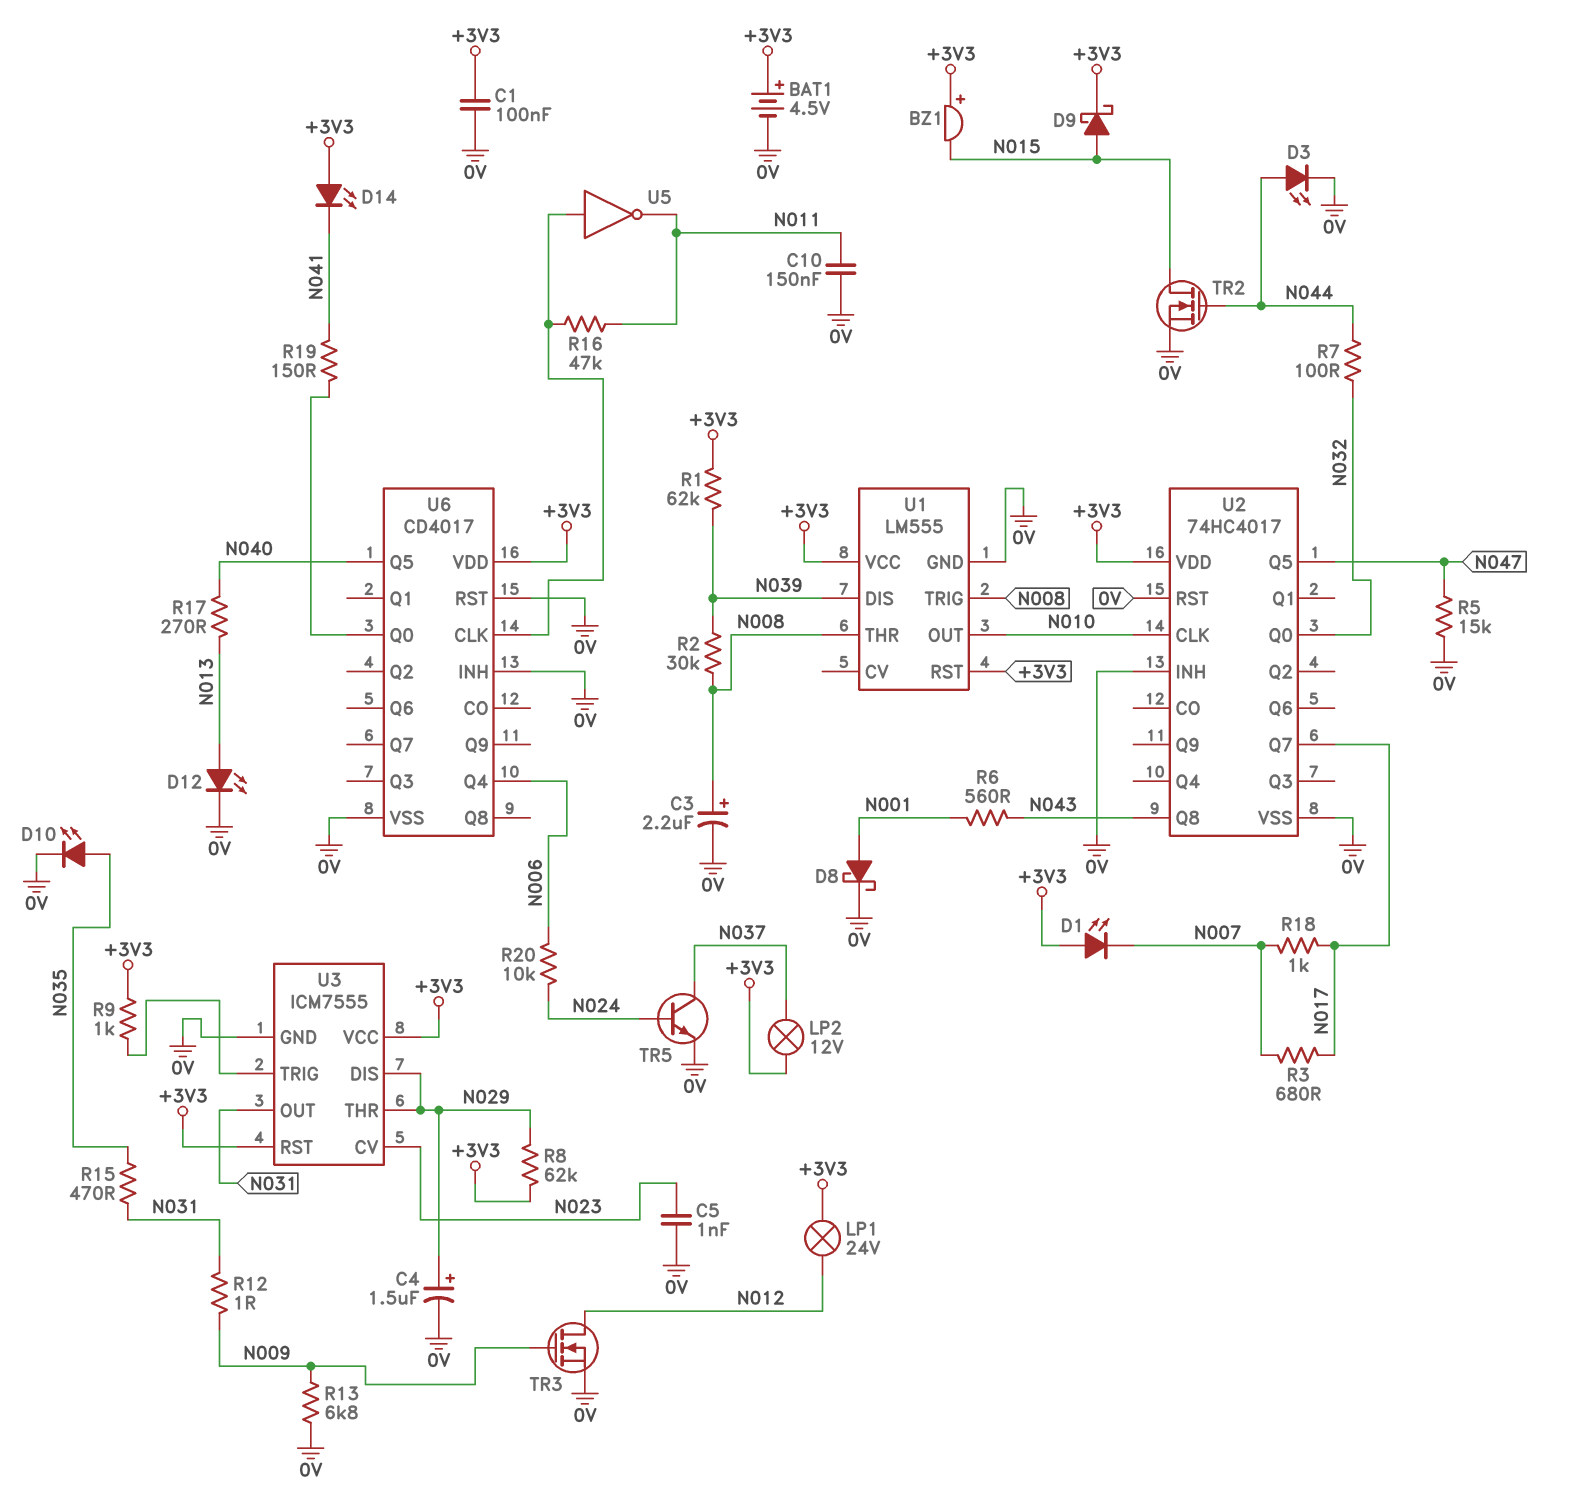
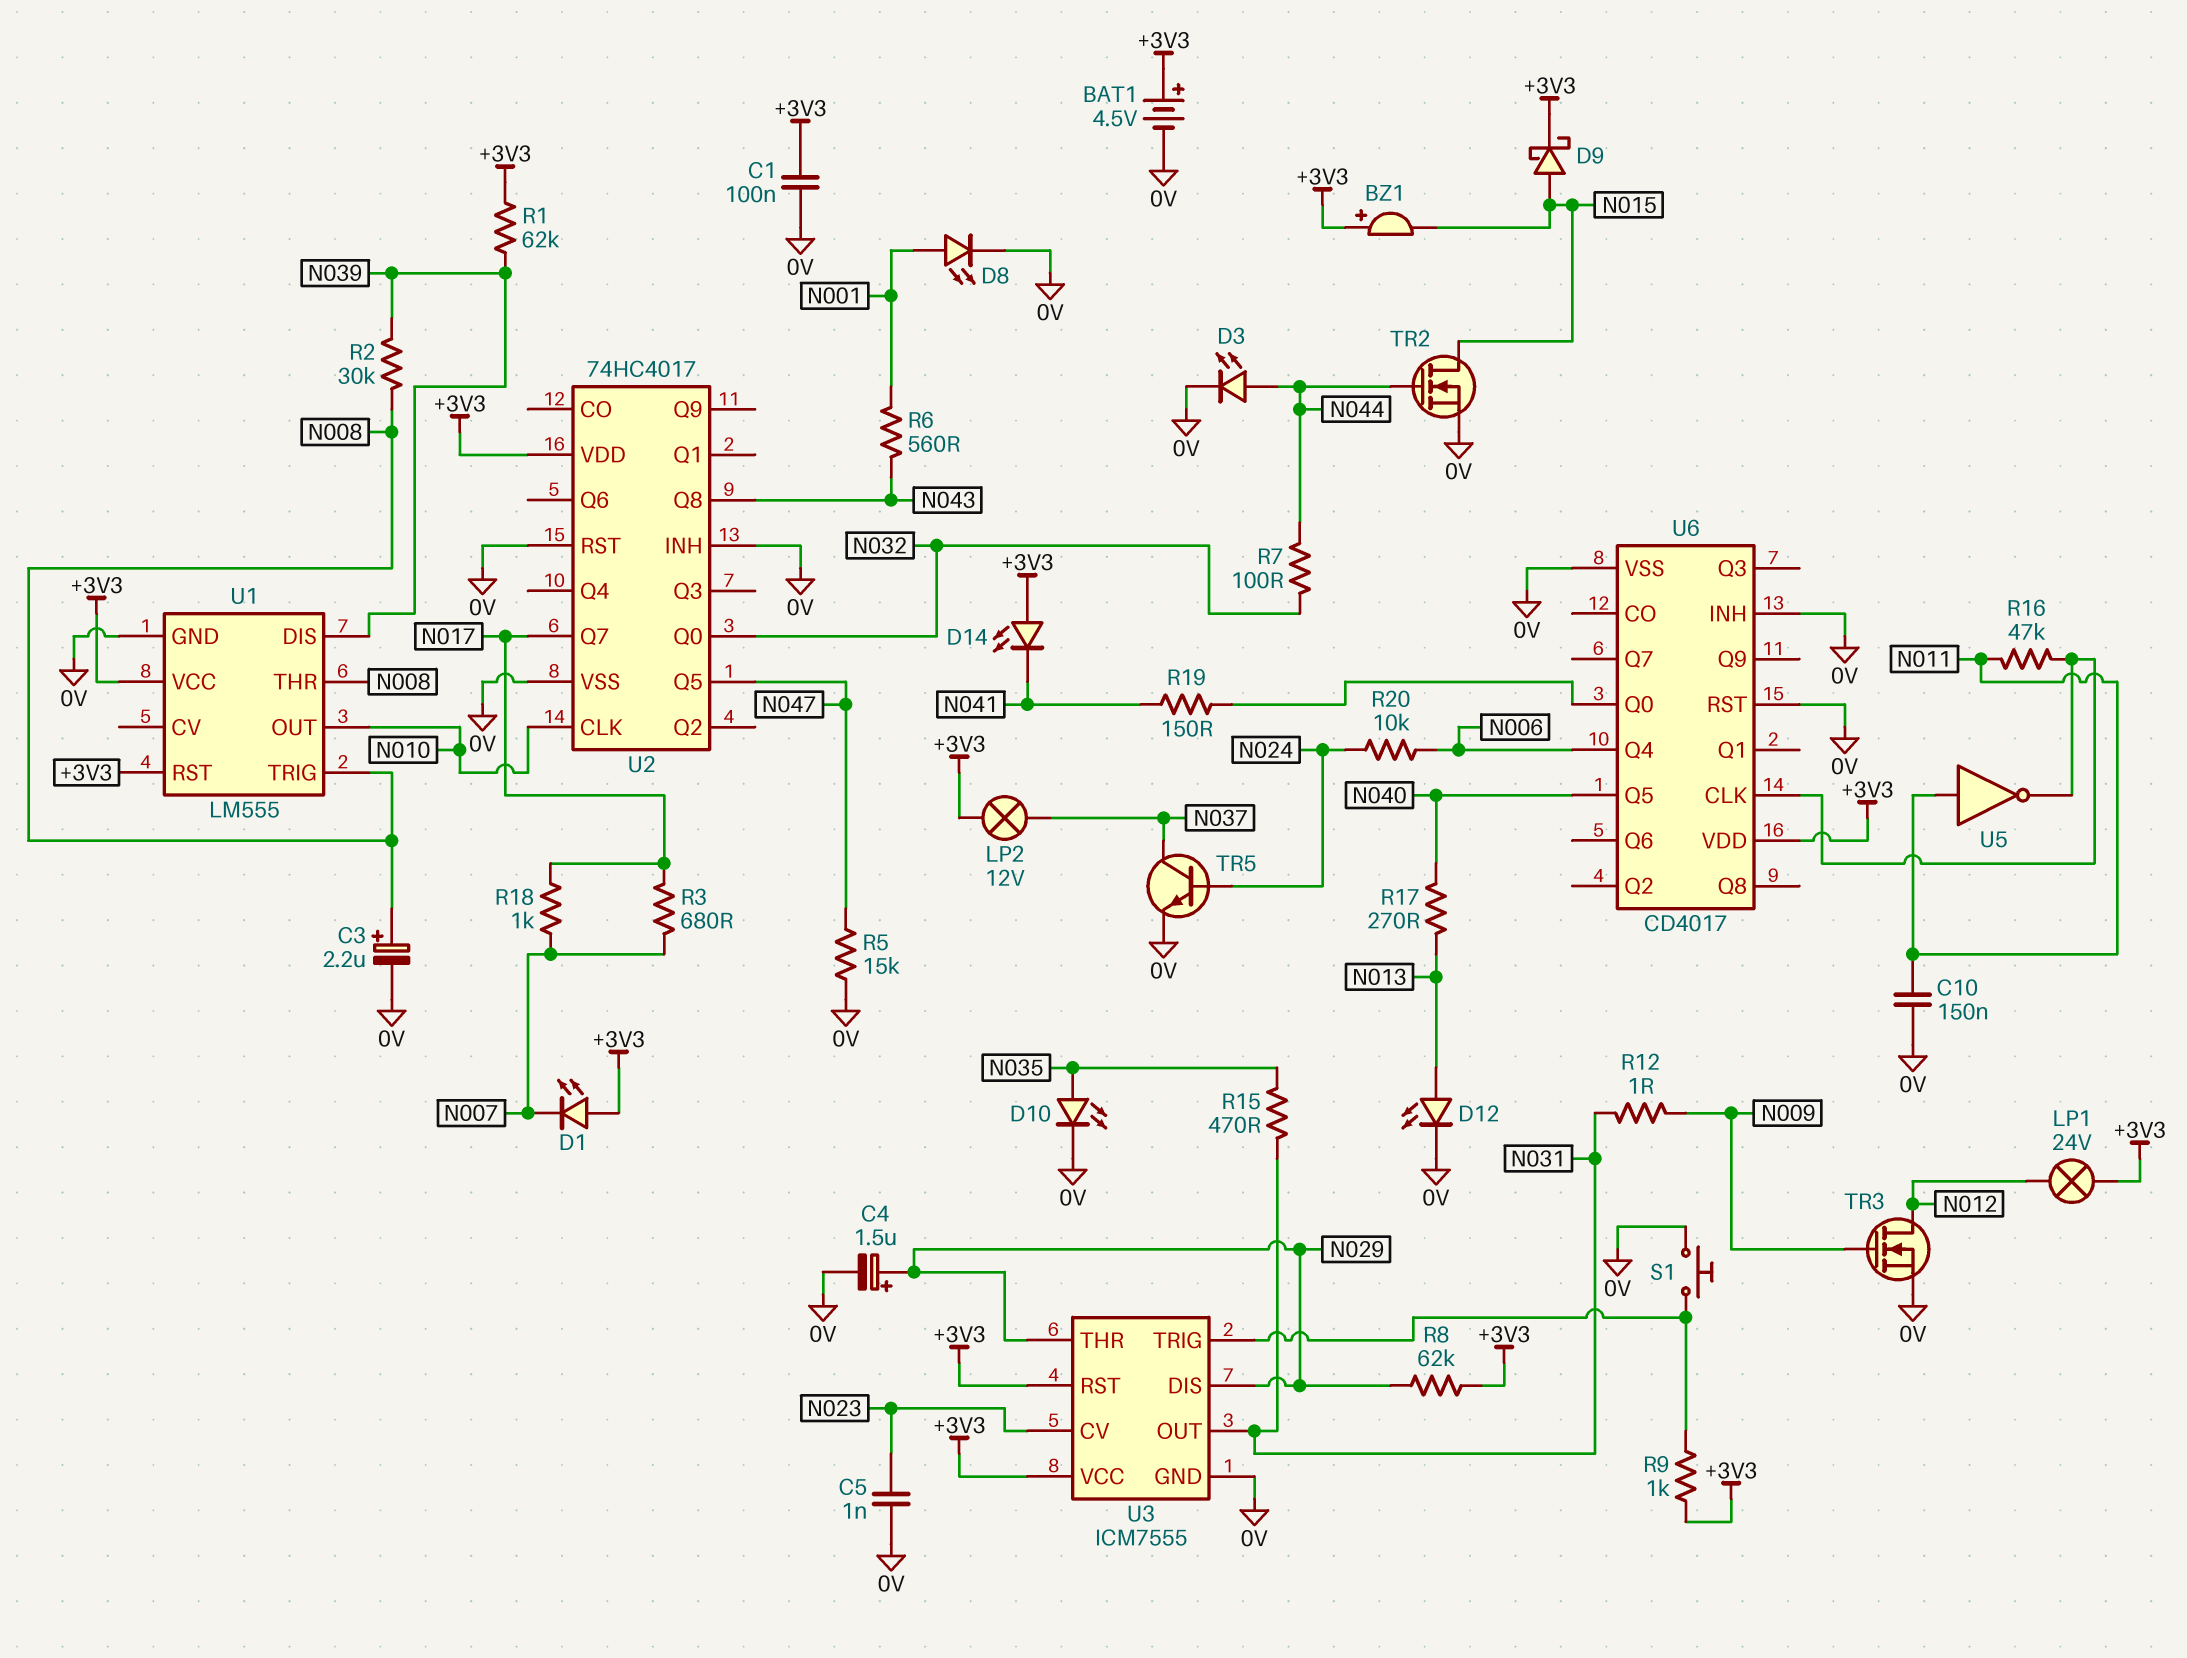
D8: schottky (A N001, K 0V) -> LED (A N001, K 0V)
R13: 6.8k (0V, N009) -> none
S1: none -> button (0V, U3/TRIG)
U5: NOT (in U6/CLK, out N011) -> NOT (in N011, out U6/CLK)

